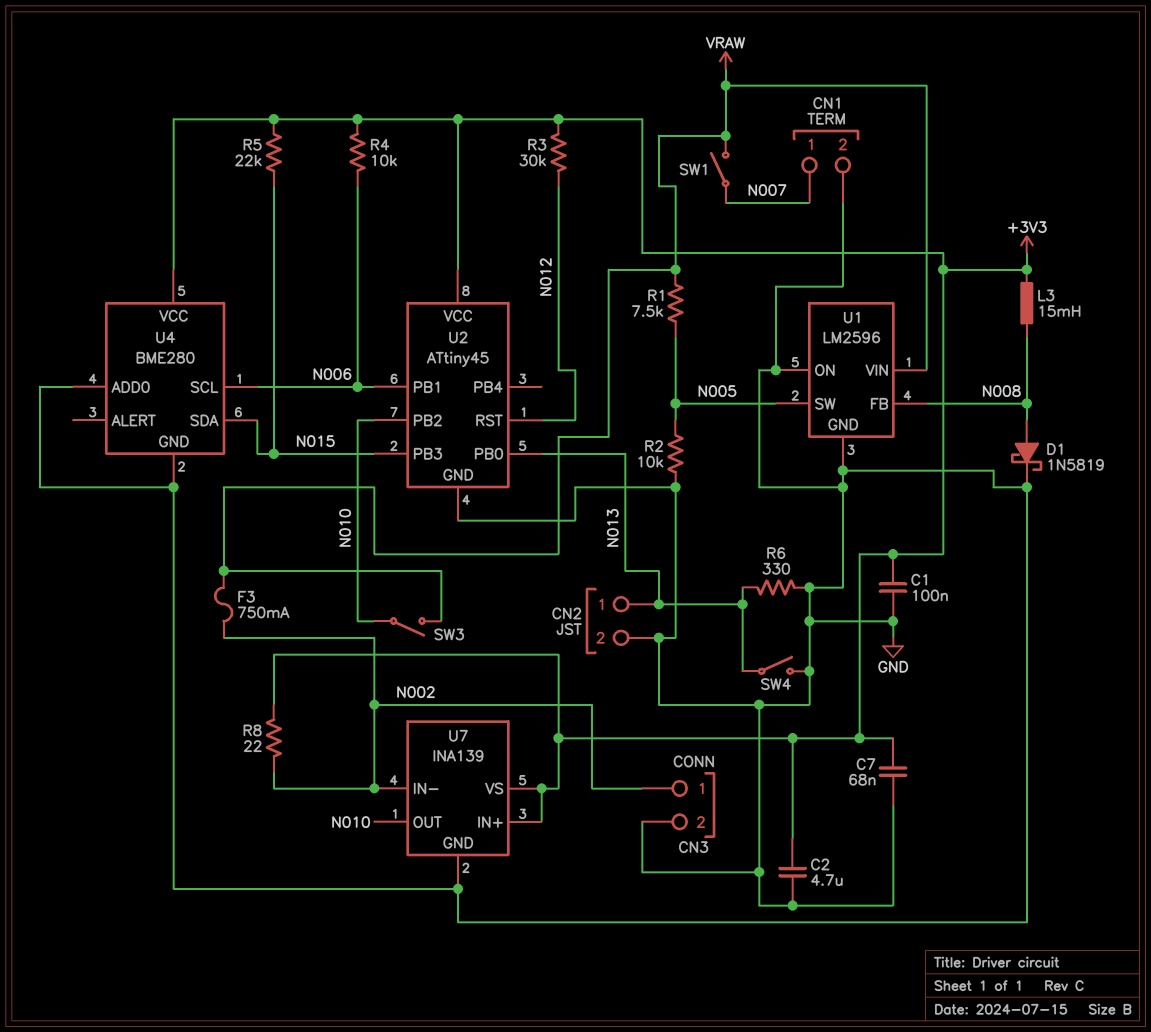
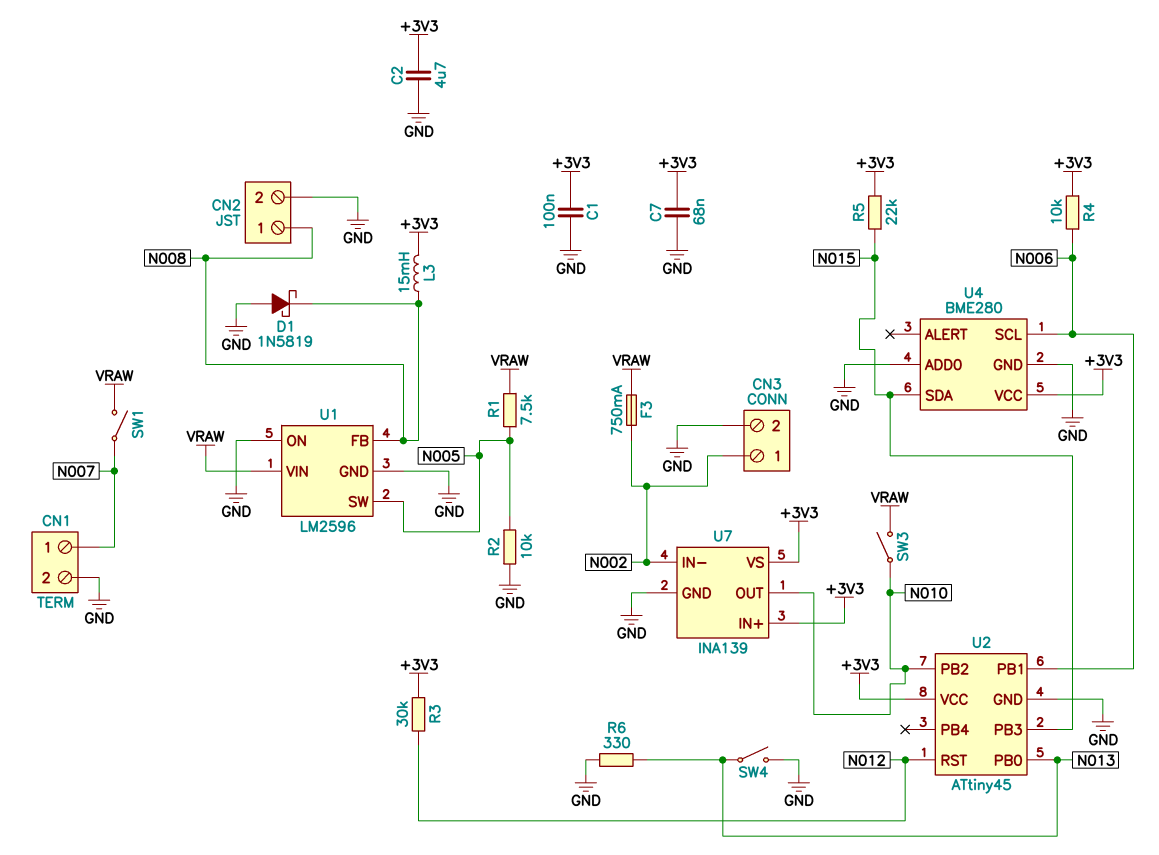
CN2 pin 1: N013 -> N008
D1: schottky 1N5819 (A N008, K GND) -> schottky 1N5819 (A GND, K N008)
R8: 22 (+3V3, N002) -> none

